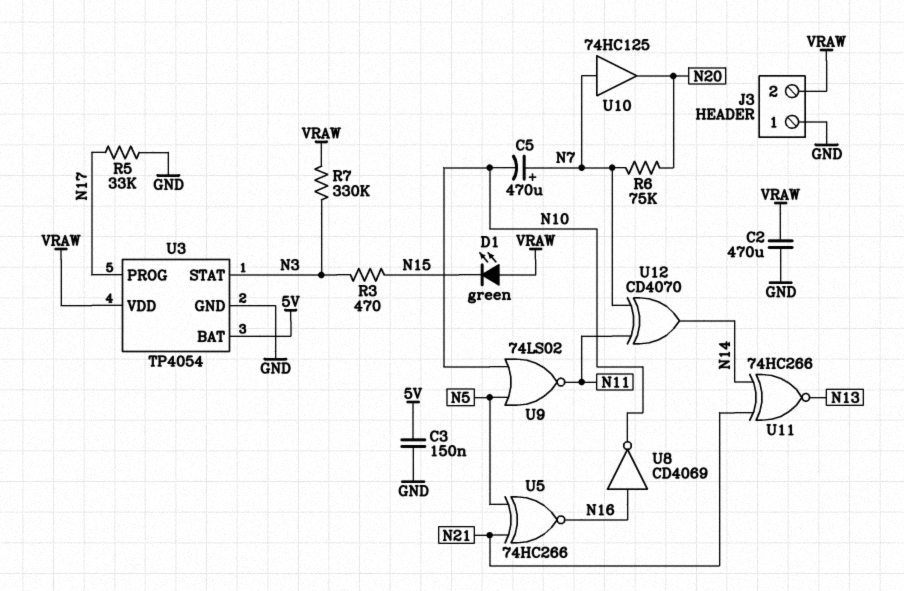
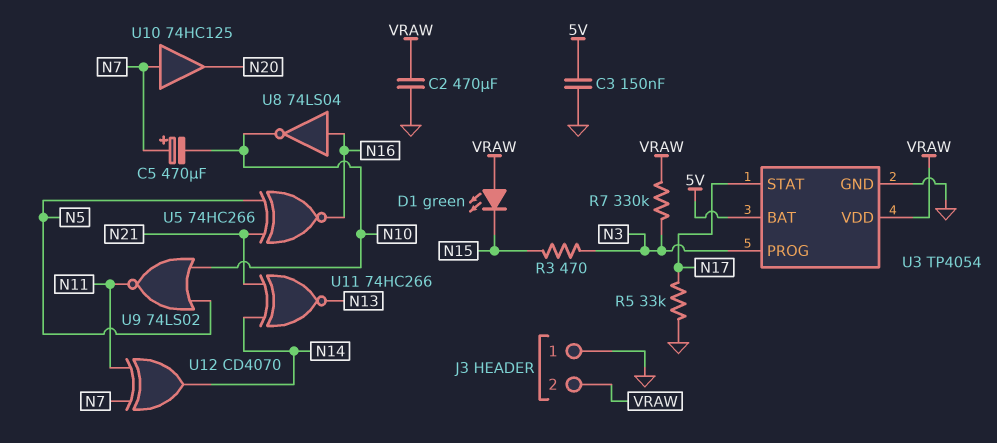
R6: 75k (N7, N20) -> none
U3 pin PROG: N17 -> N3
U3 pin STAT: N3 -> N17
U8: NOT CD4069 (in N16, out N10) -> NOT 74LS04 (in N16, out N10)

